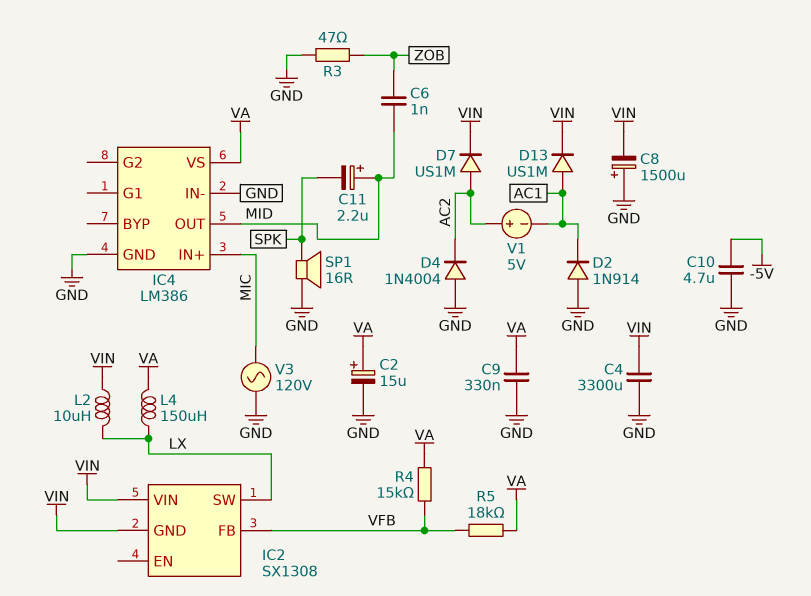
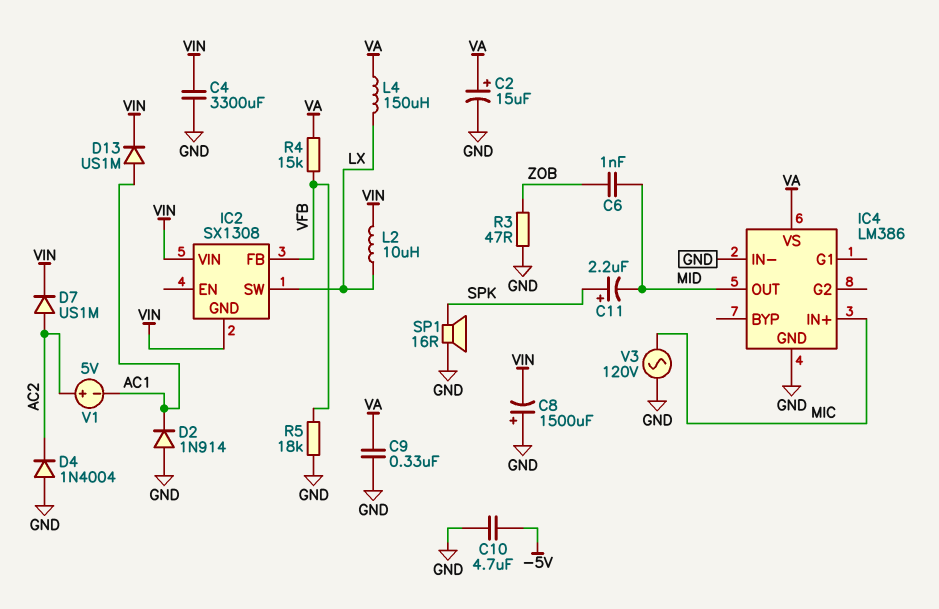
C11: 2.2uF (plus MID, minus SPK) -> 2.2uF (plus SPK, minus MID)
R5: 18k (VA, VFB) -> 18k (GND, VFB)

